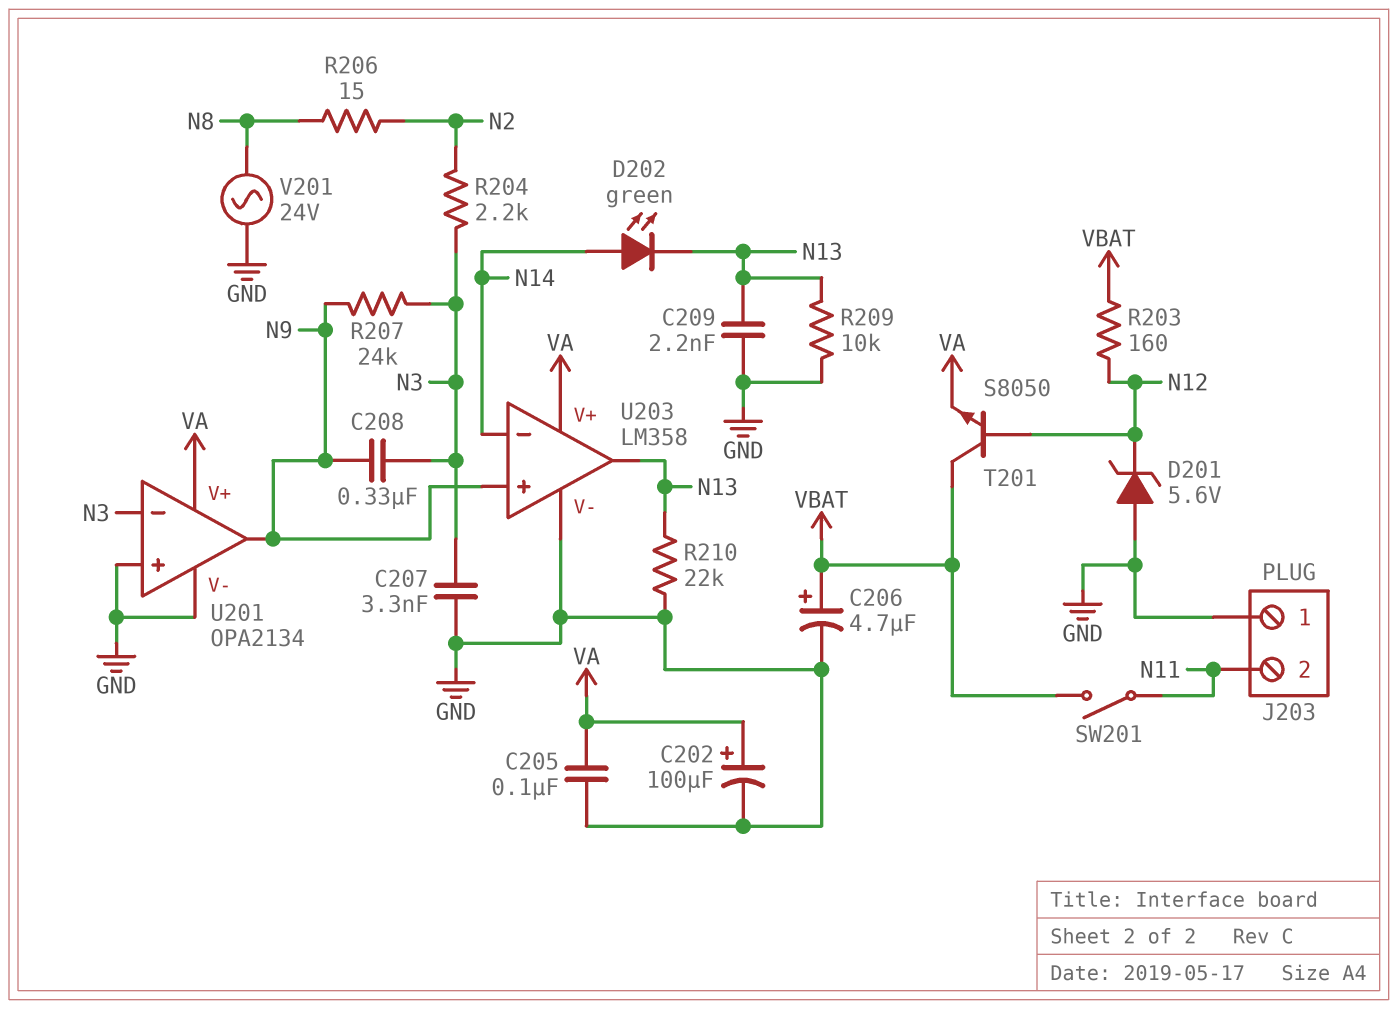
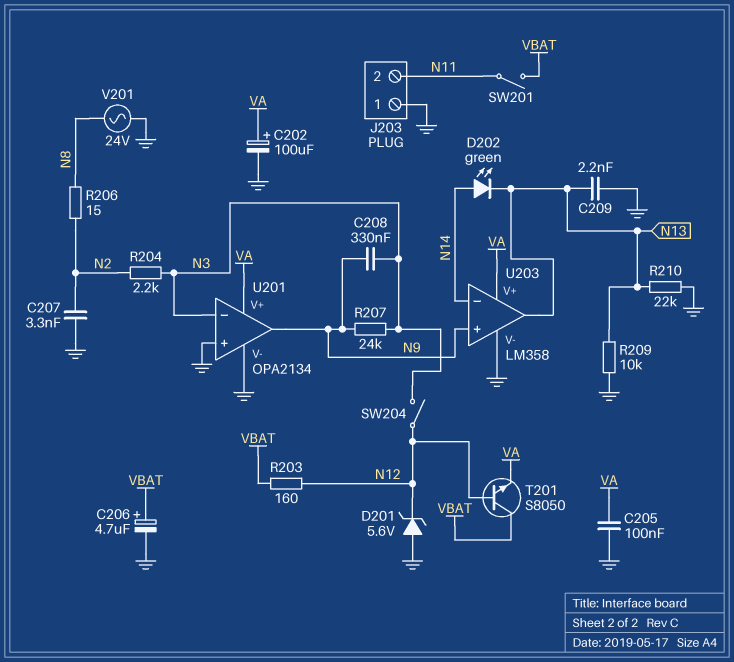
C207: 3.3nF (GND, N3) -> 3.3nF (GND, N2)
SW204: none -> switch (N3, N12)

